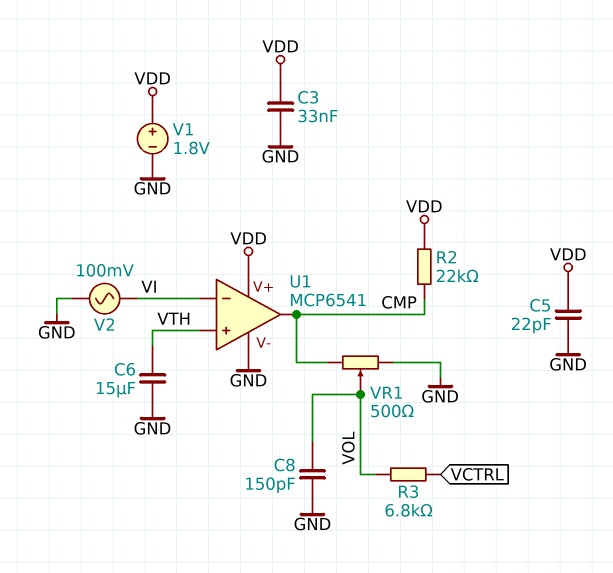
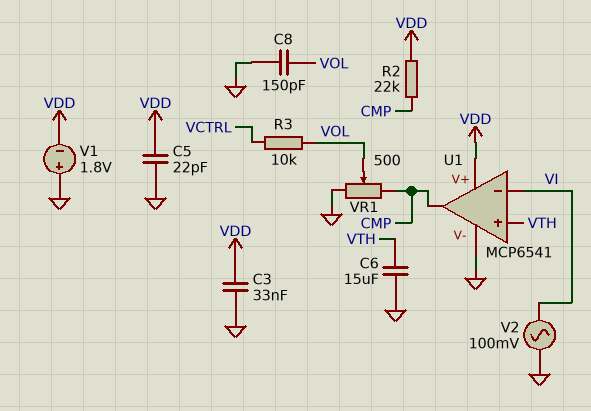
R3: 6.8k (VCTRL, VOL) -> 10k (VCTRL, VOL)
V1: 1.8V (plus VDD, minus GND) -> 1.8V (plus GND, minus VDD)

